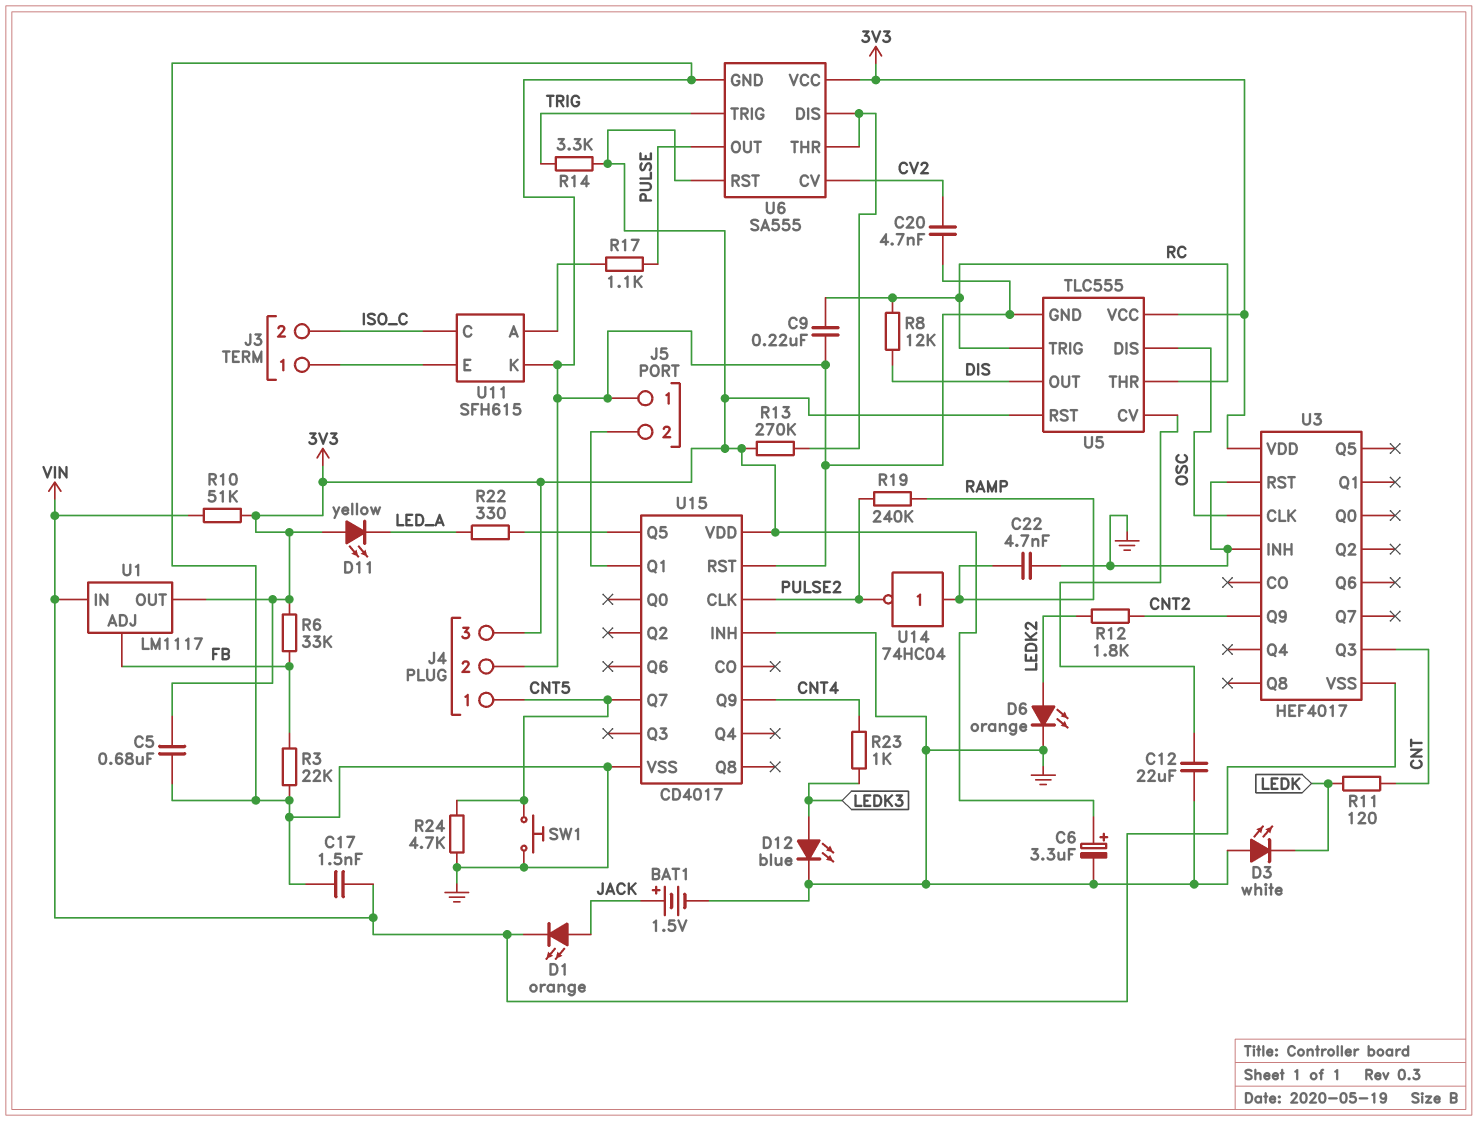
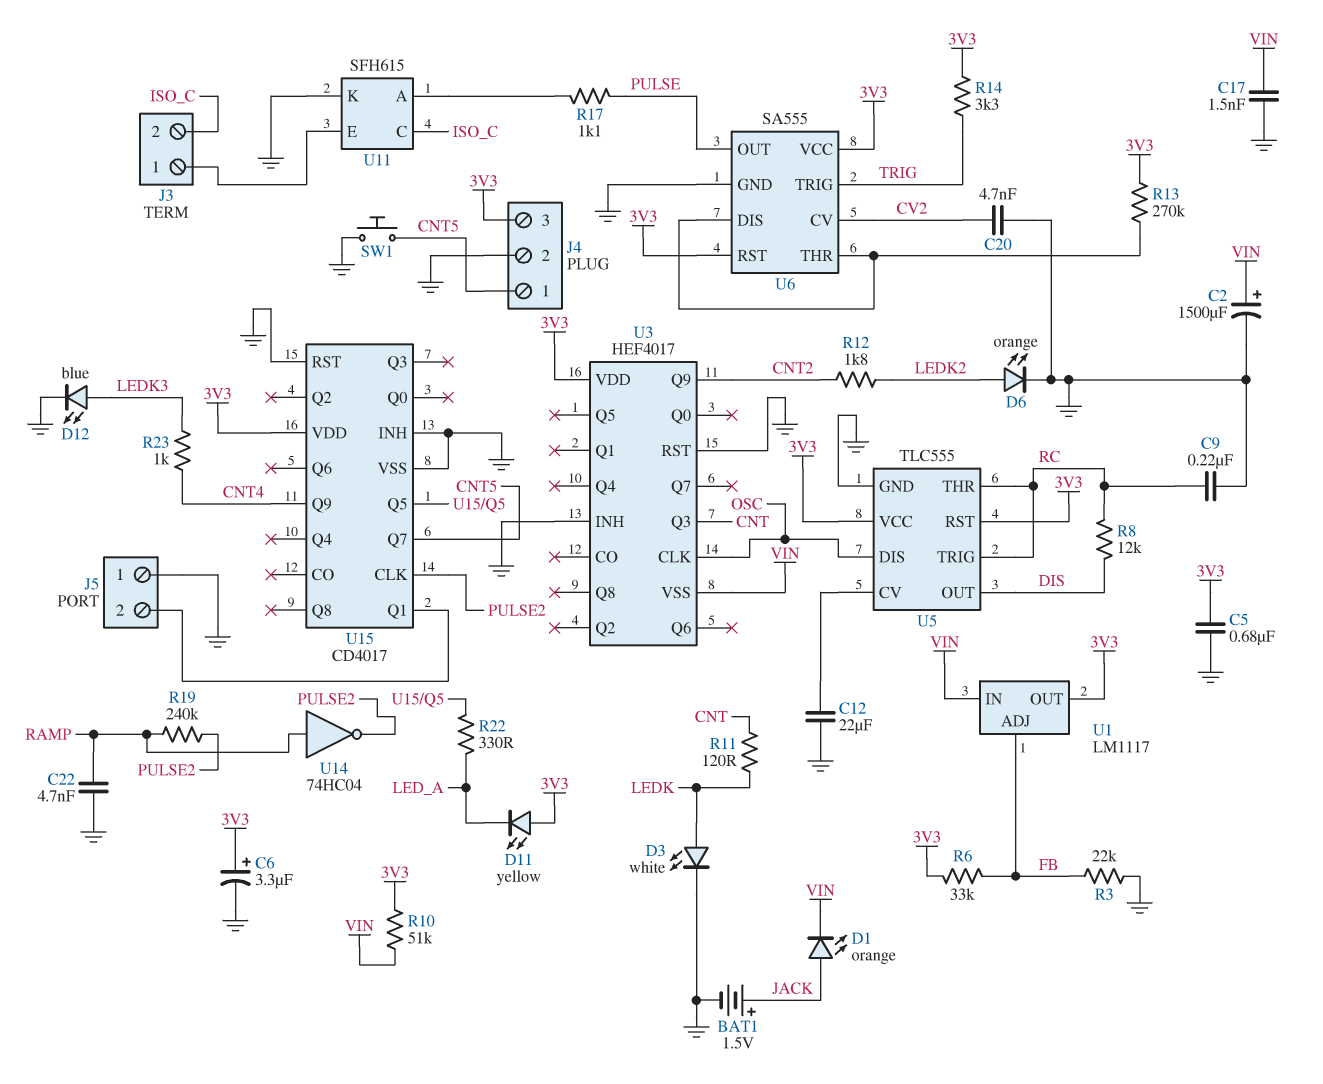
C2: none -> 1500uF (plus VIN, minus GND)
D3: LED white (A GND, K LEDK) -> LED white (A LEDK, K GND)
R24: 4.7k (CNT5, GND) -> none

